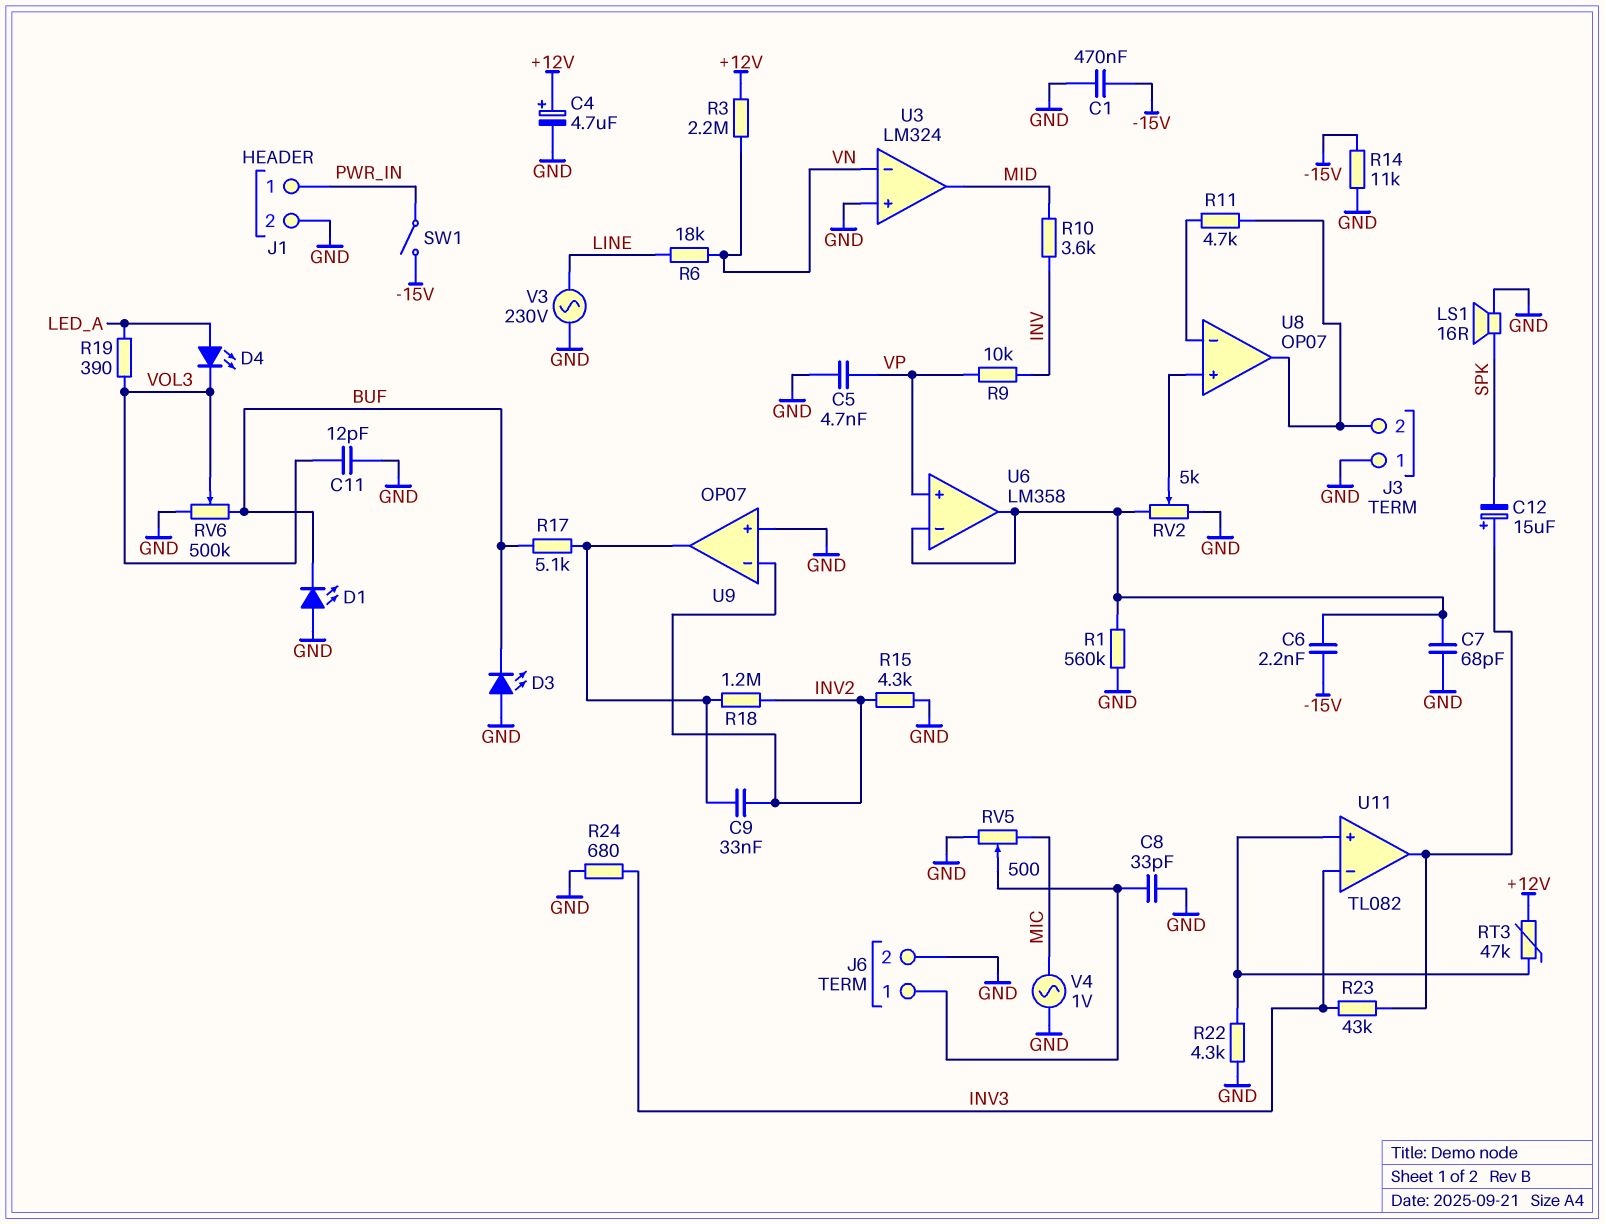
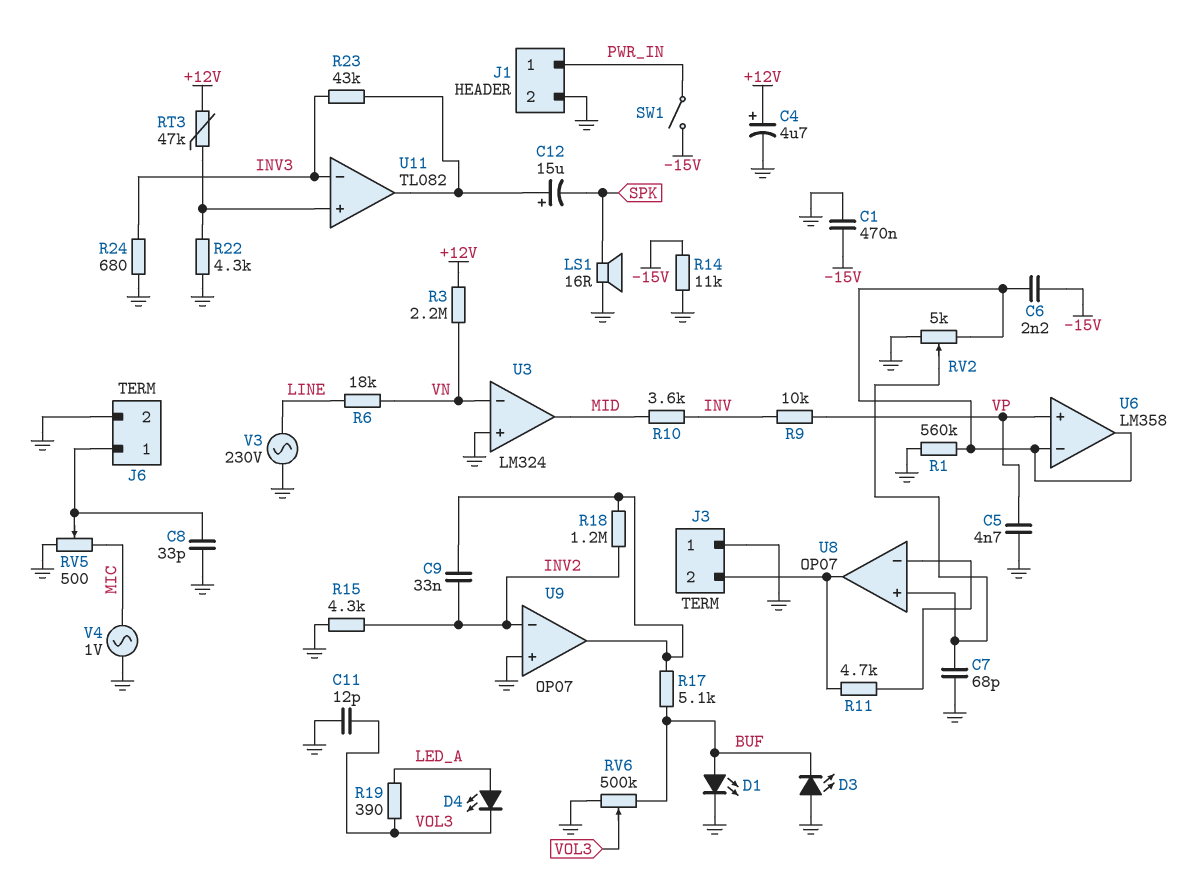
C7: 68pF (GND, U6/in-) -> 68pF (GND, U8/in+)
D1: LED (A GND, K BUF) -> LED (A BUF, K GND)

